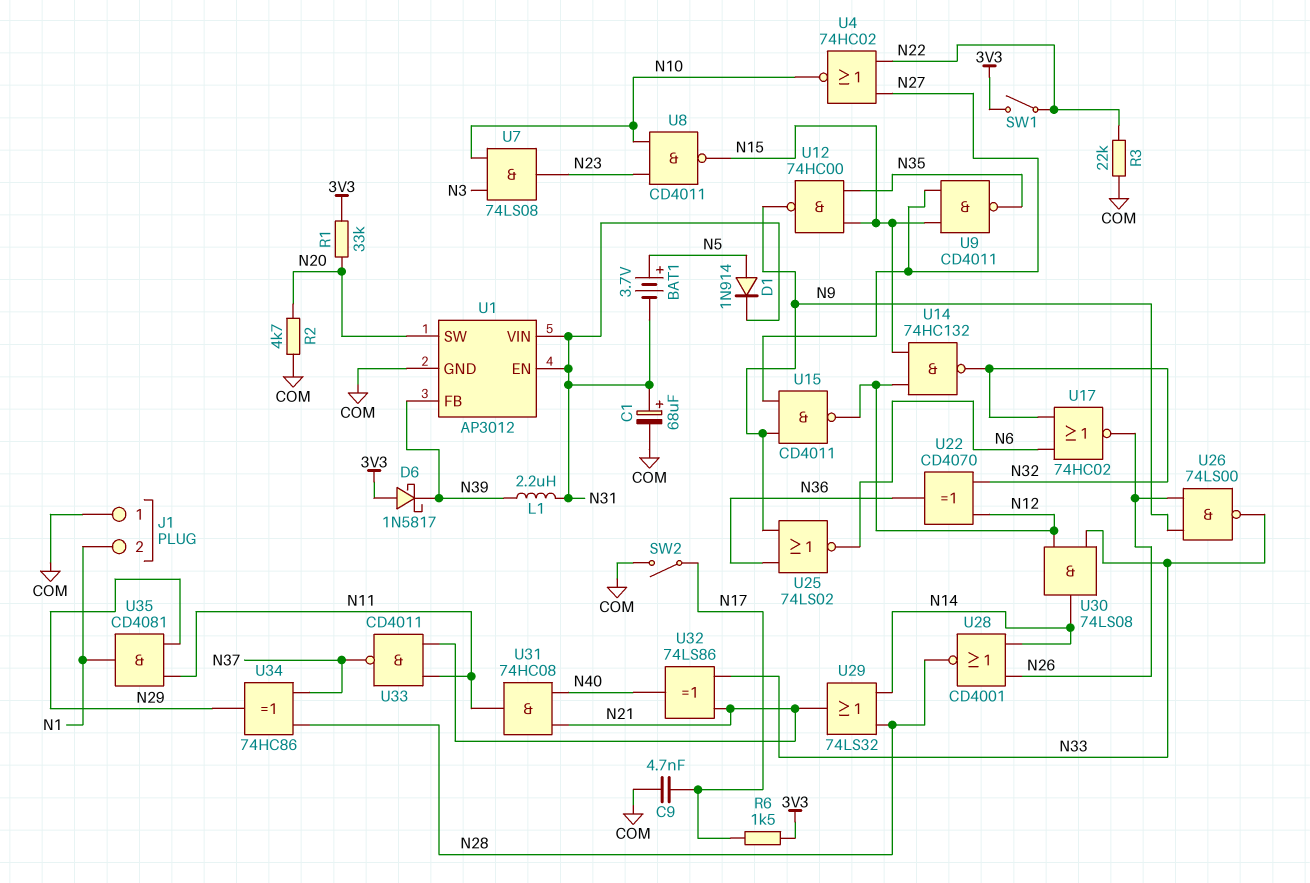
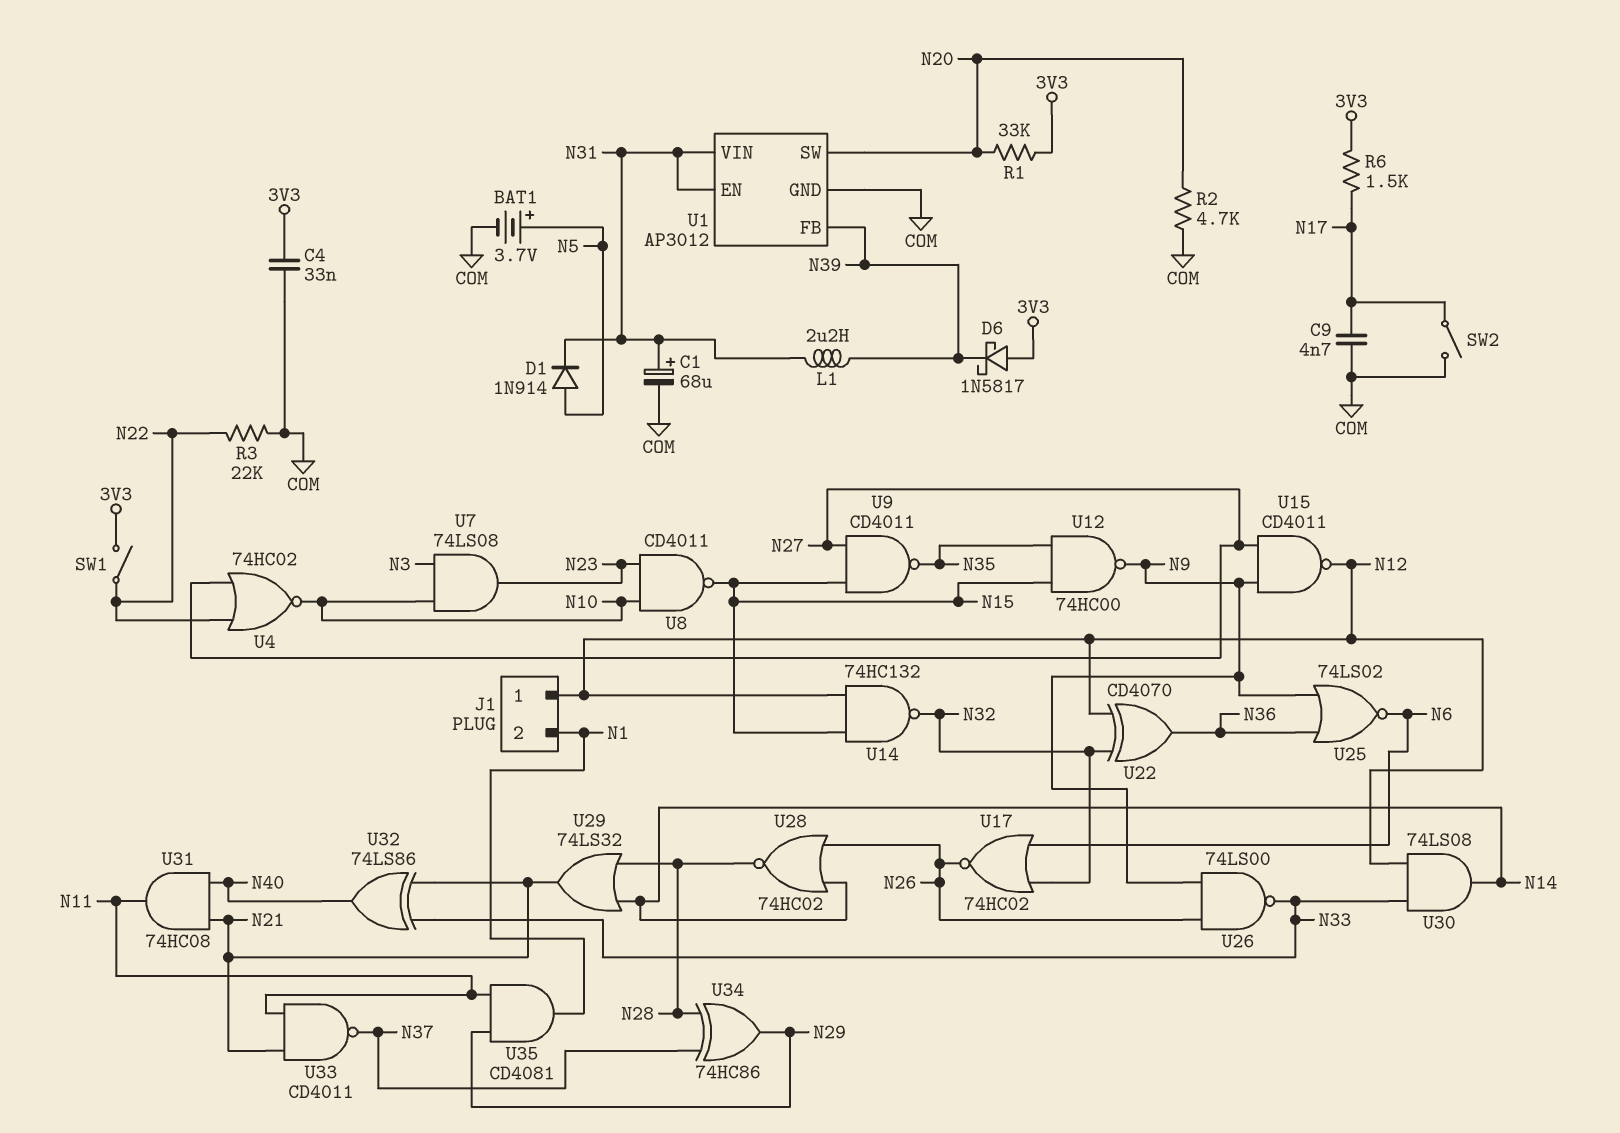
BAT1: 3.7V (plus N5, minus N31) -> 3.7V (plus N5, minus COM)
C4: none -> 33nF (3V3, COM)
J1 pin 1: COM -> N12
U28: NOR CD4001 (in N14, in N26, out N28) -> NOR 74HC02 (in N14, in N26, out N28)

